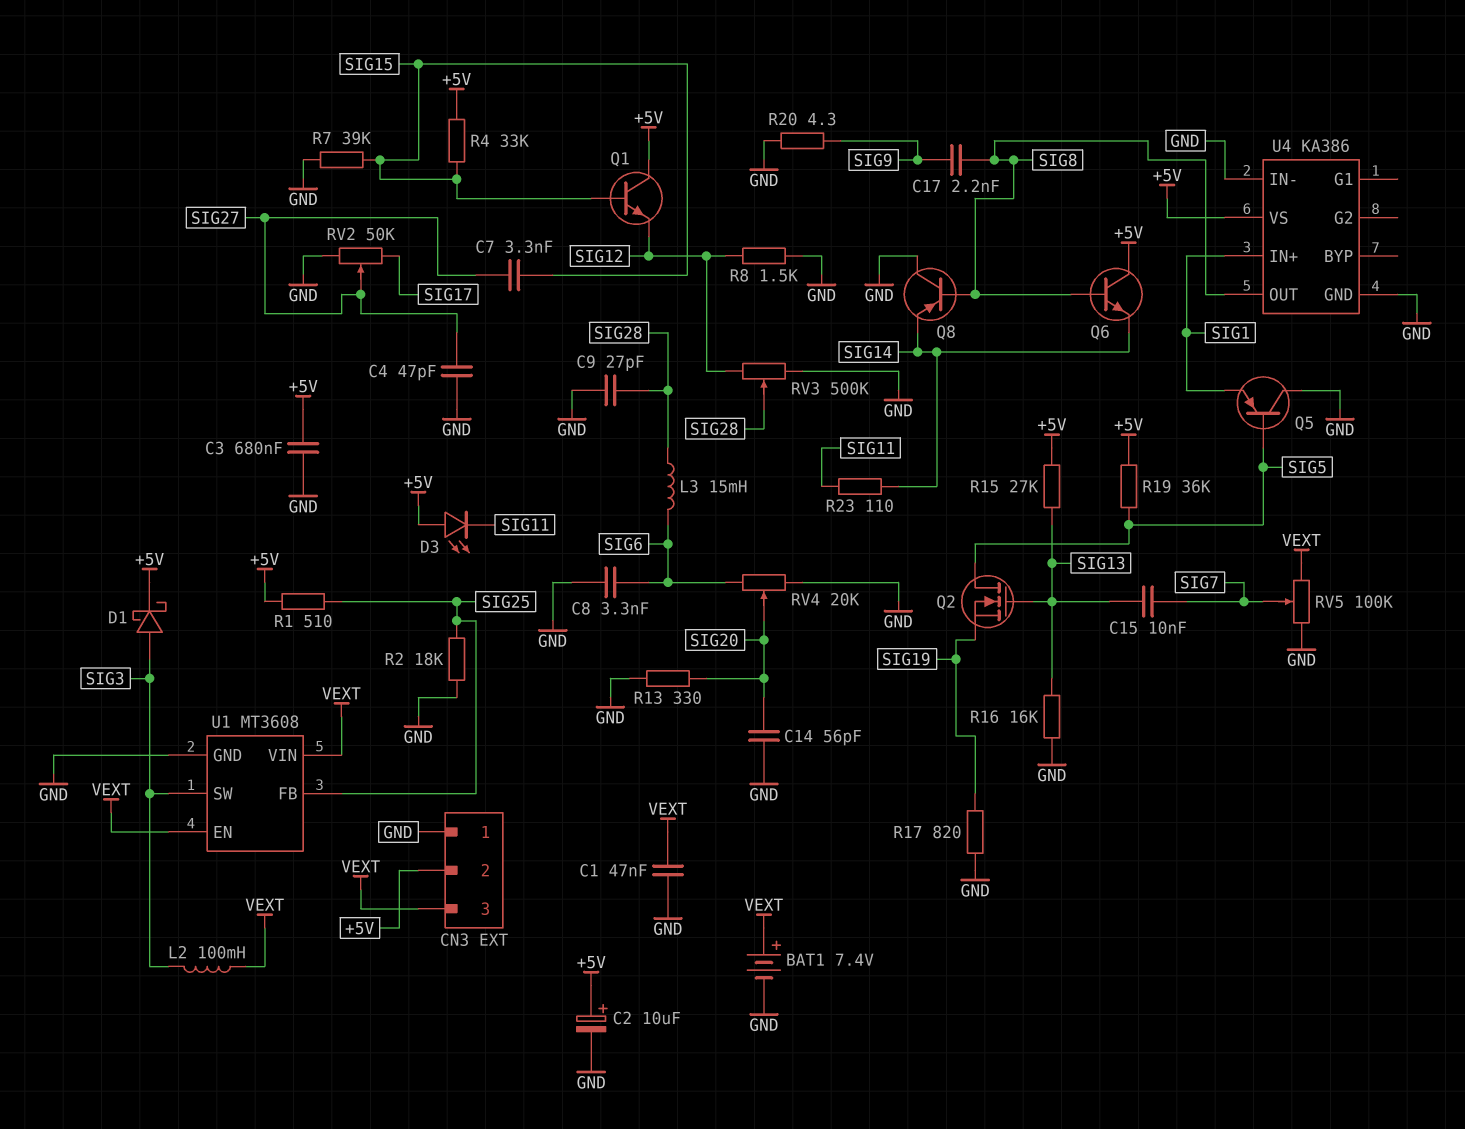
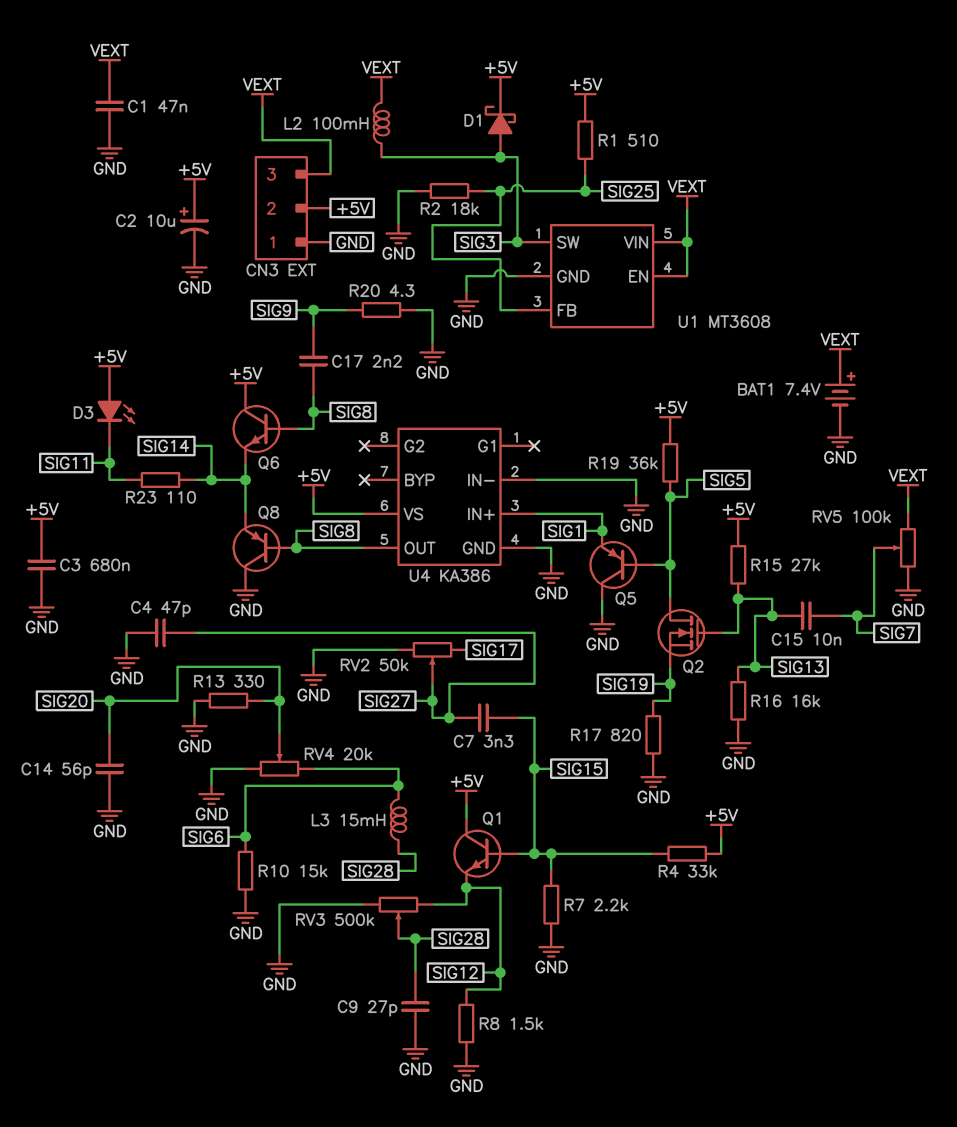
C8: 3.3nF (GND, SIG6) -> none
R7: 39k (GND, SIG15) -> 2.2k (GND, SIG15)
R10: none -> 15k (GND, SIG6)

